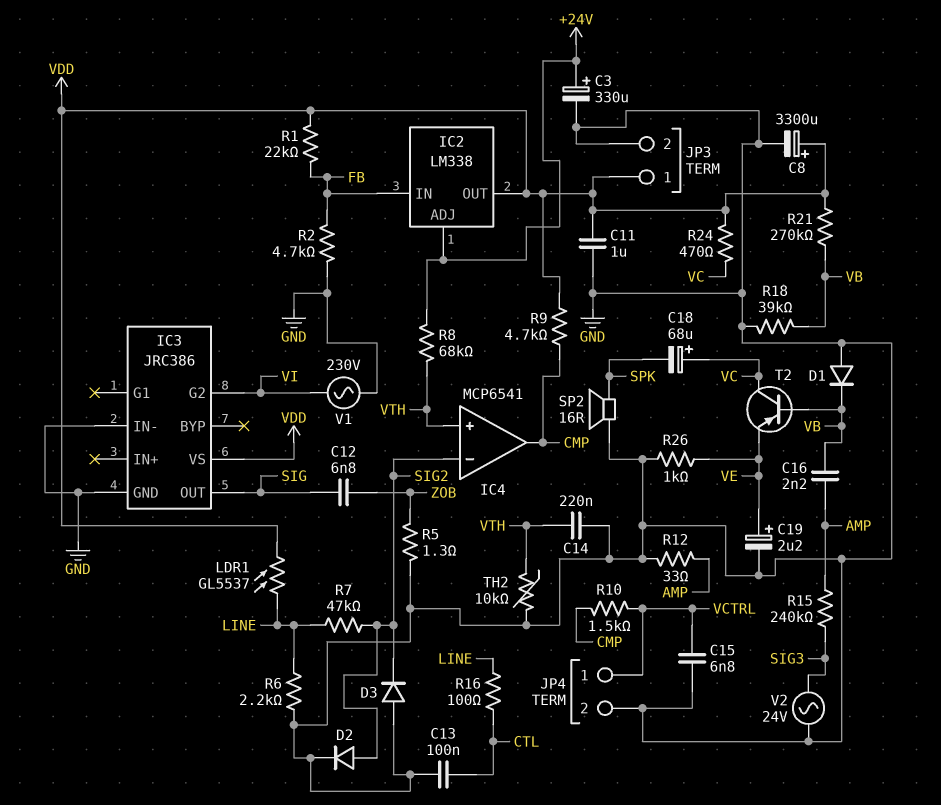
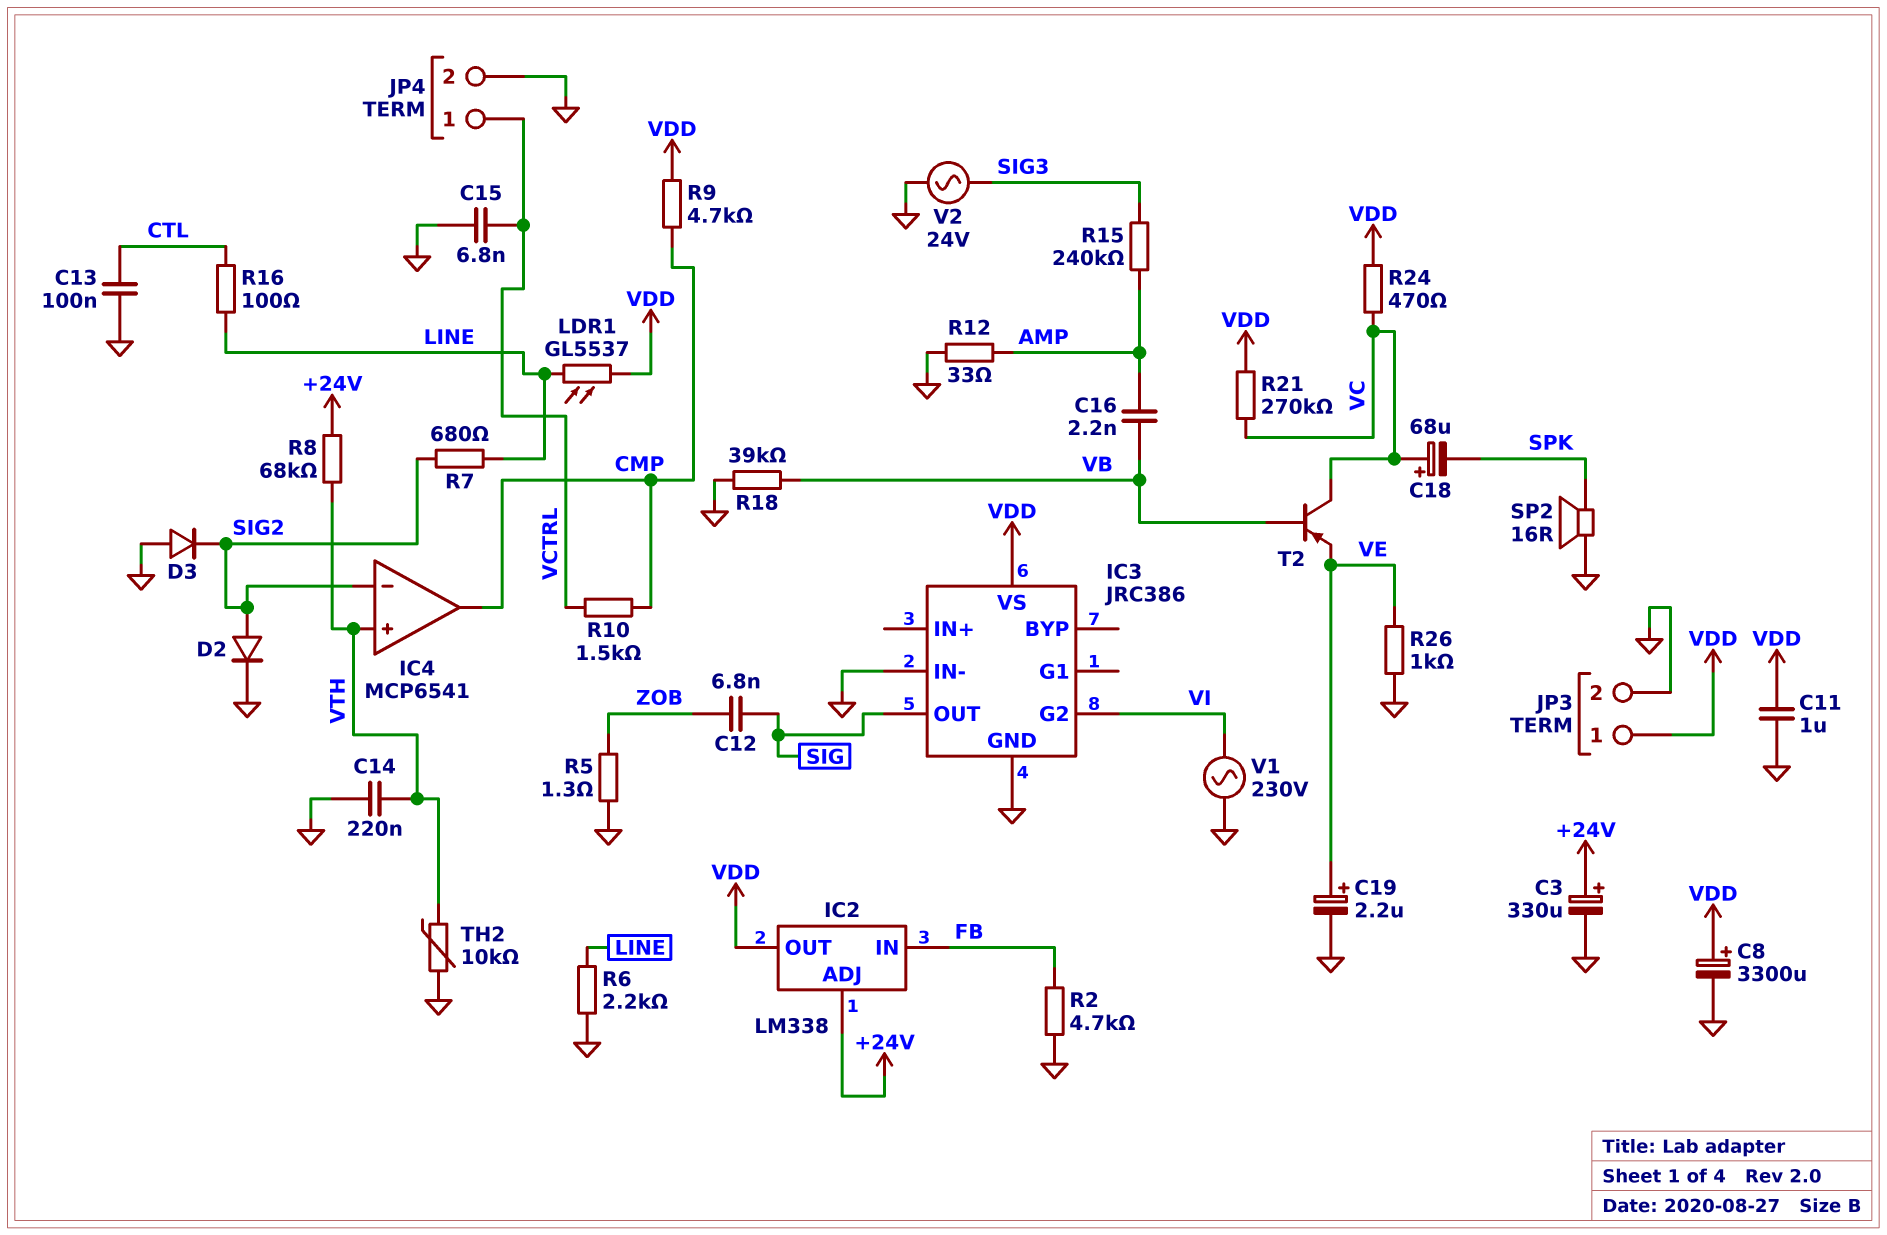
D1: diode (A GND, K VB) -> none
R1: 22k (FB, VDD) -> none
R7: 47k (LINE, SIG2) -> 680 (LINE, SIG2)
R21: 270k (VB, VDD) -> 270k (VC, VDD)

